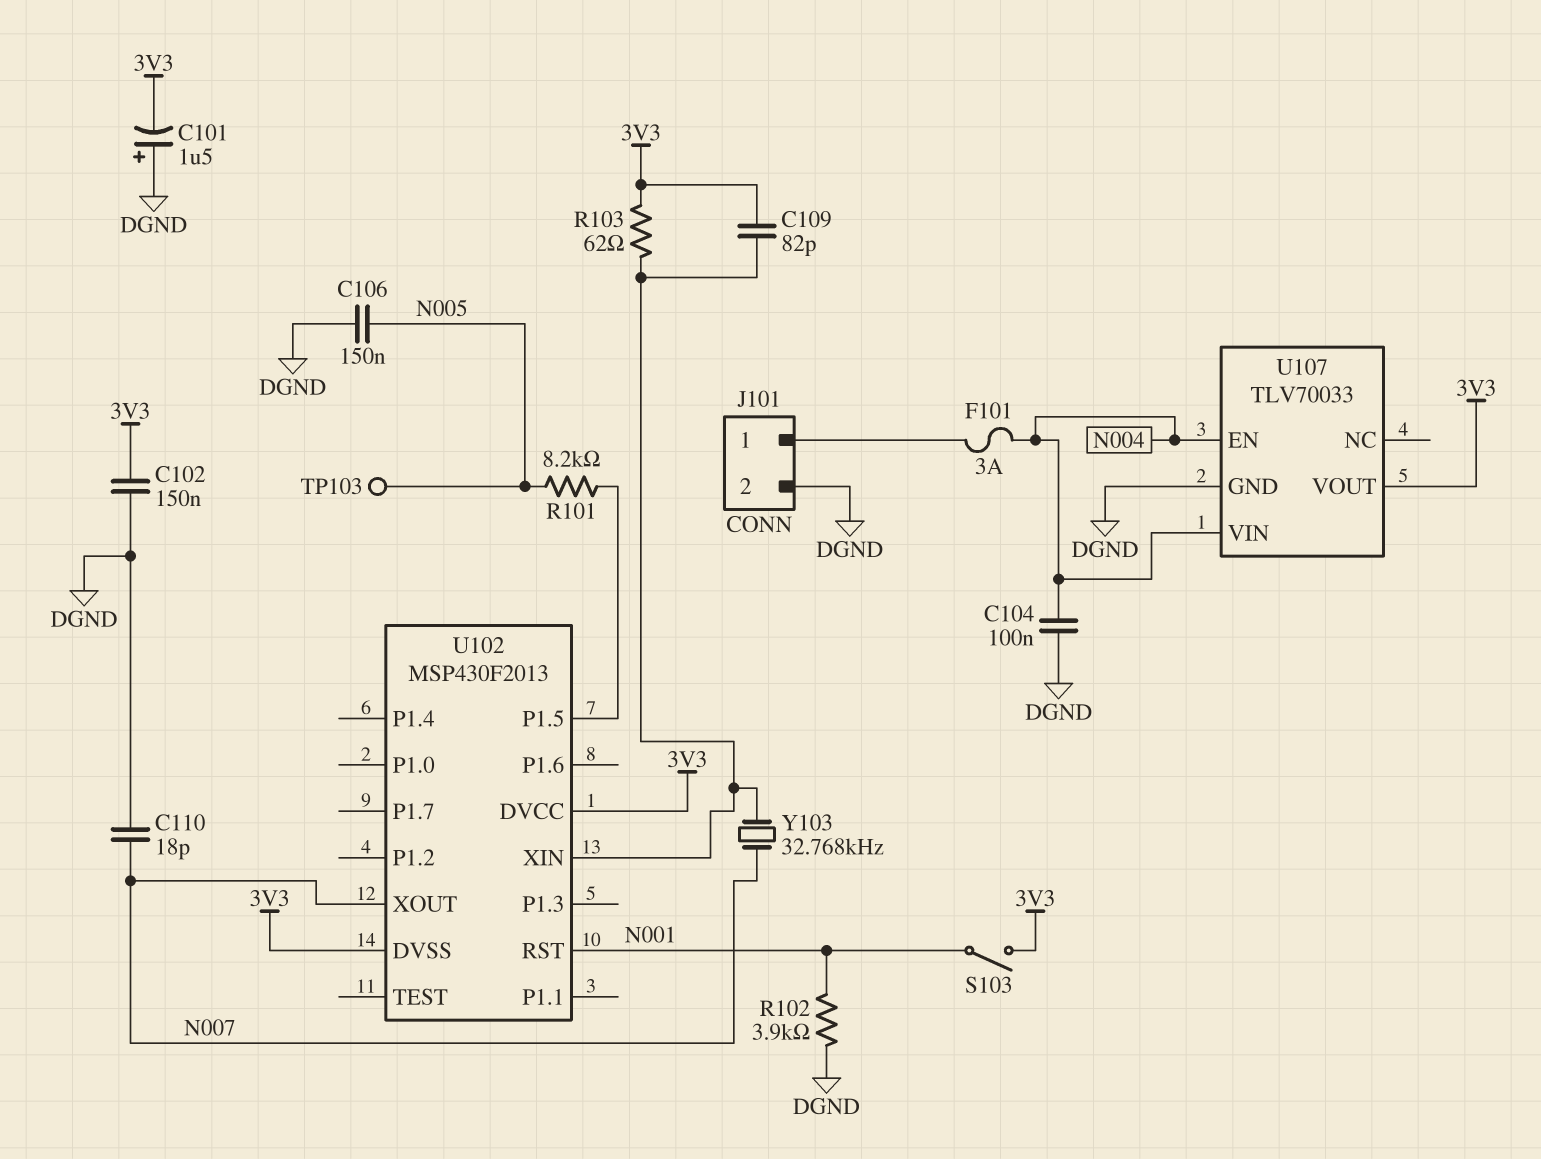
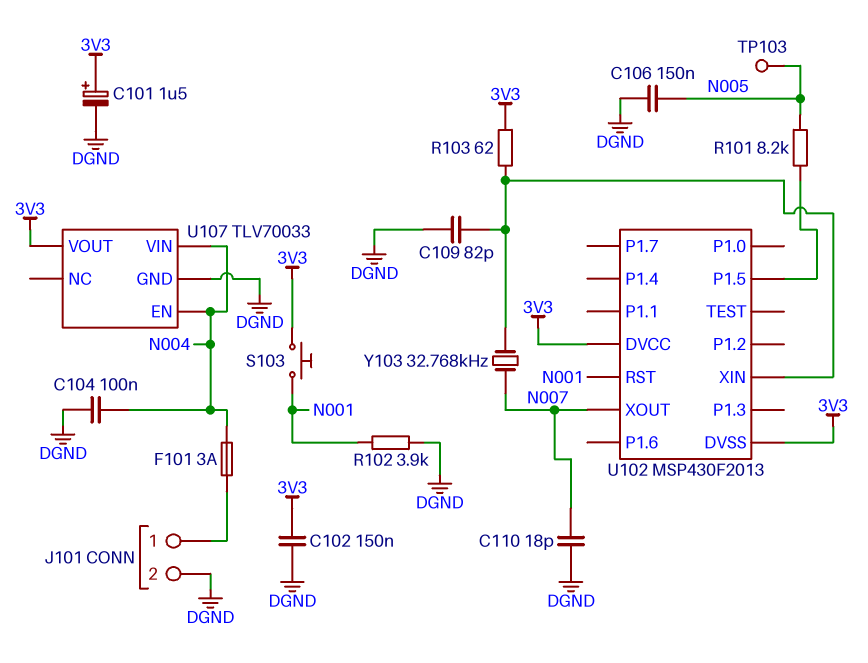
C101: 1.5uF (plus DGND, minus 3V3) -> 1.5uF (plus 3V3, minus DGND)
C109: 82pF (3V3, U102/XIN) -> 82pF (DGND, U102/XIN)
S103: switch (3V3, N001) -> button (3V3, N001)

